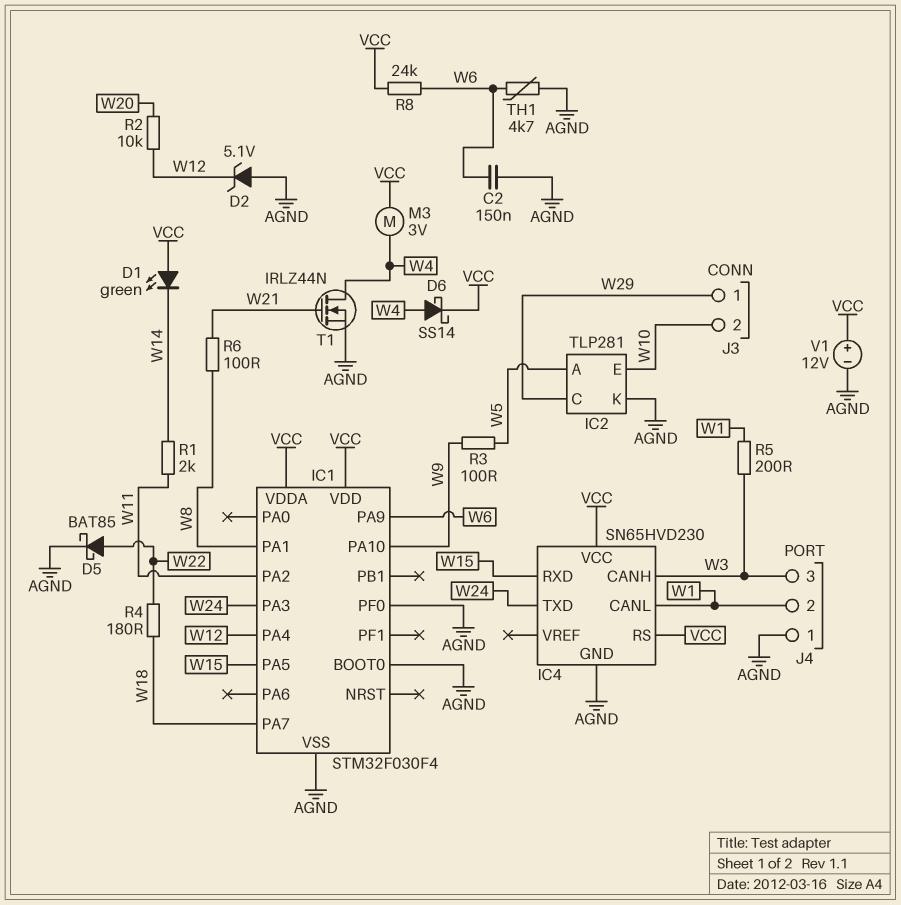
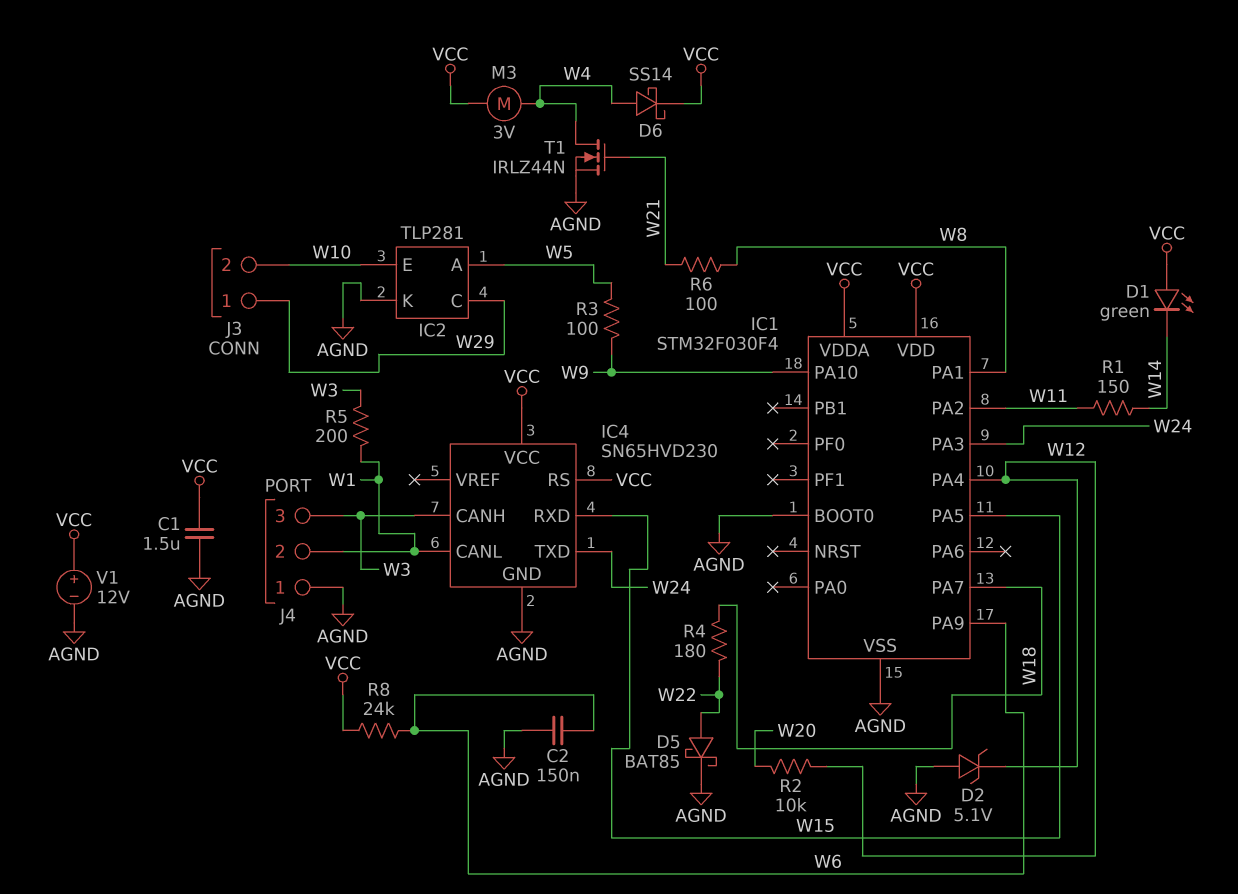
C1: none -> 1.5uF (AGND, VCC)
IC1 pin PF0: AGND -> none
R1: 2k (W11, W14) -> 150 (W11, W14)
TH1: 4.7k (AGND, W6) -> none

